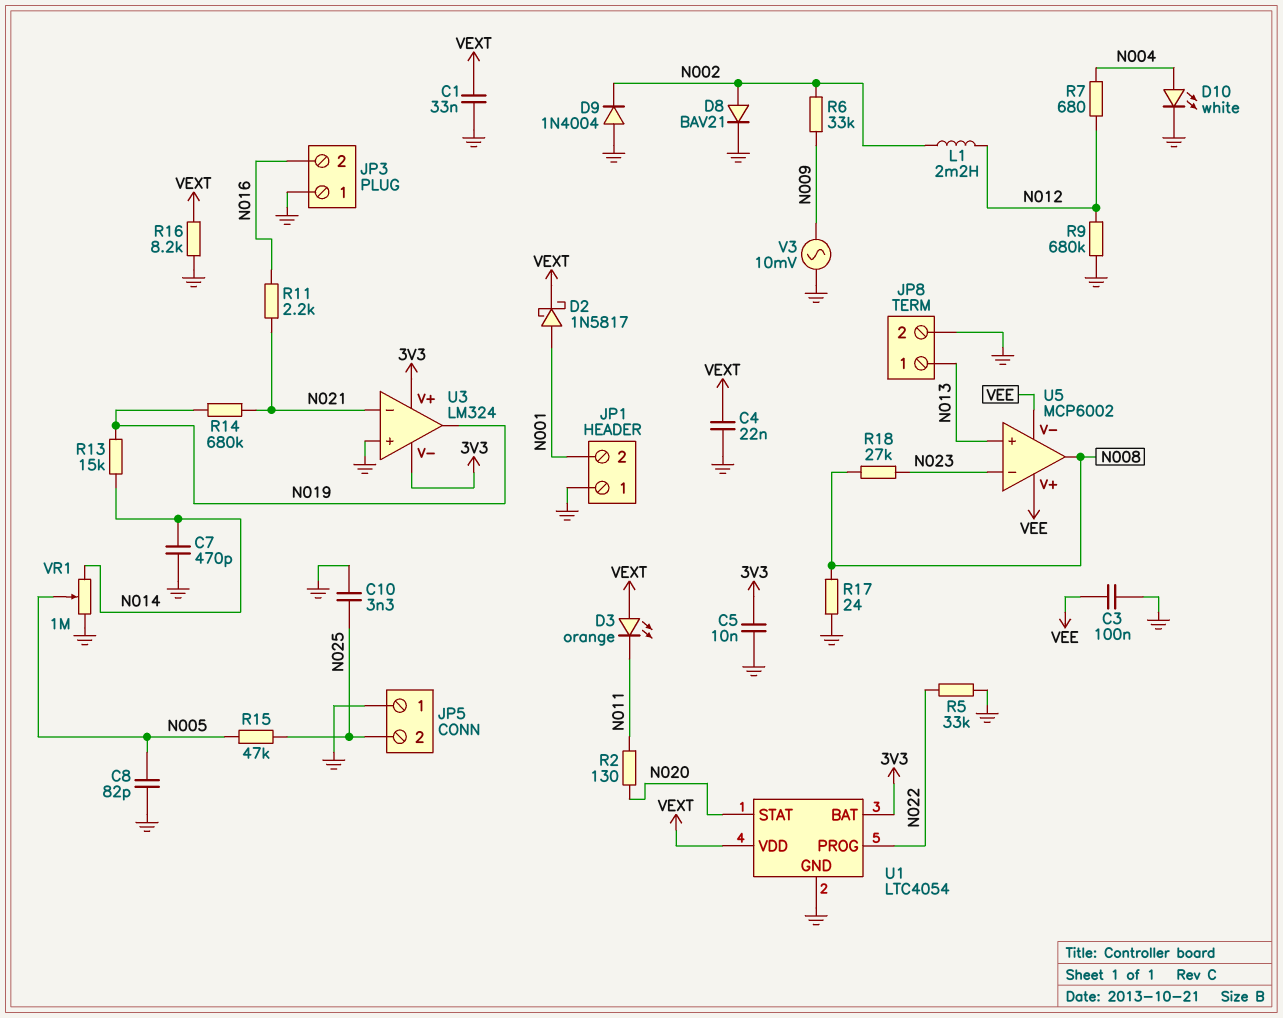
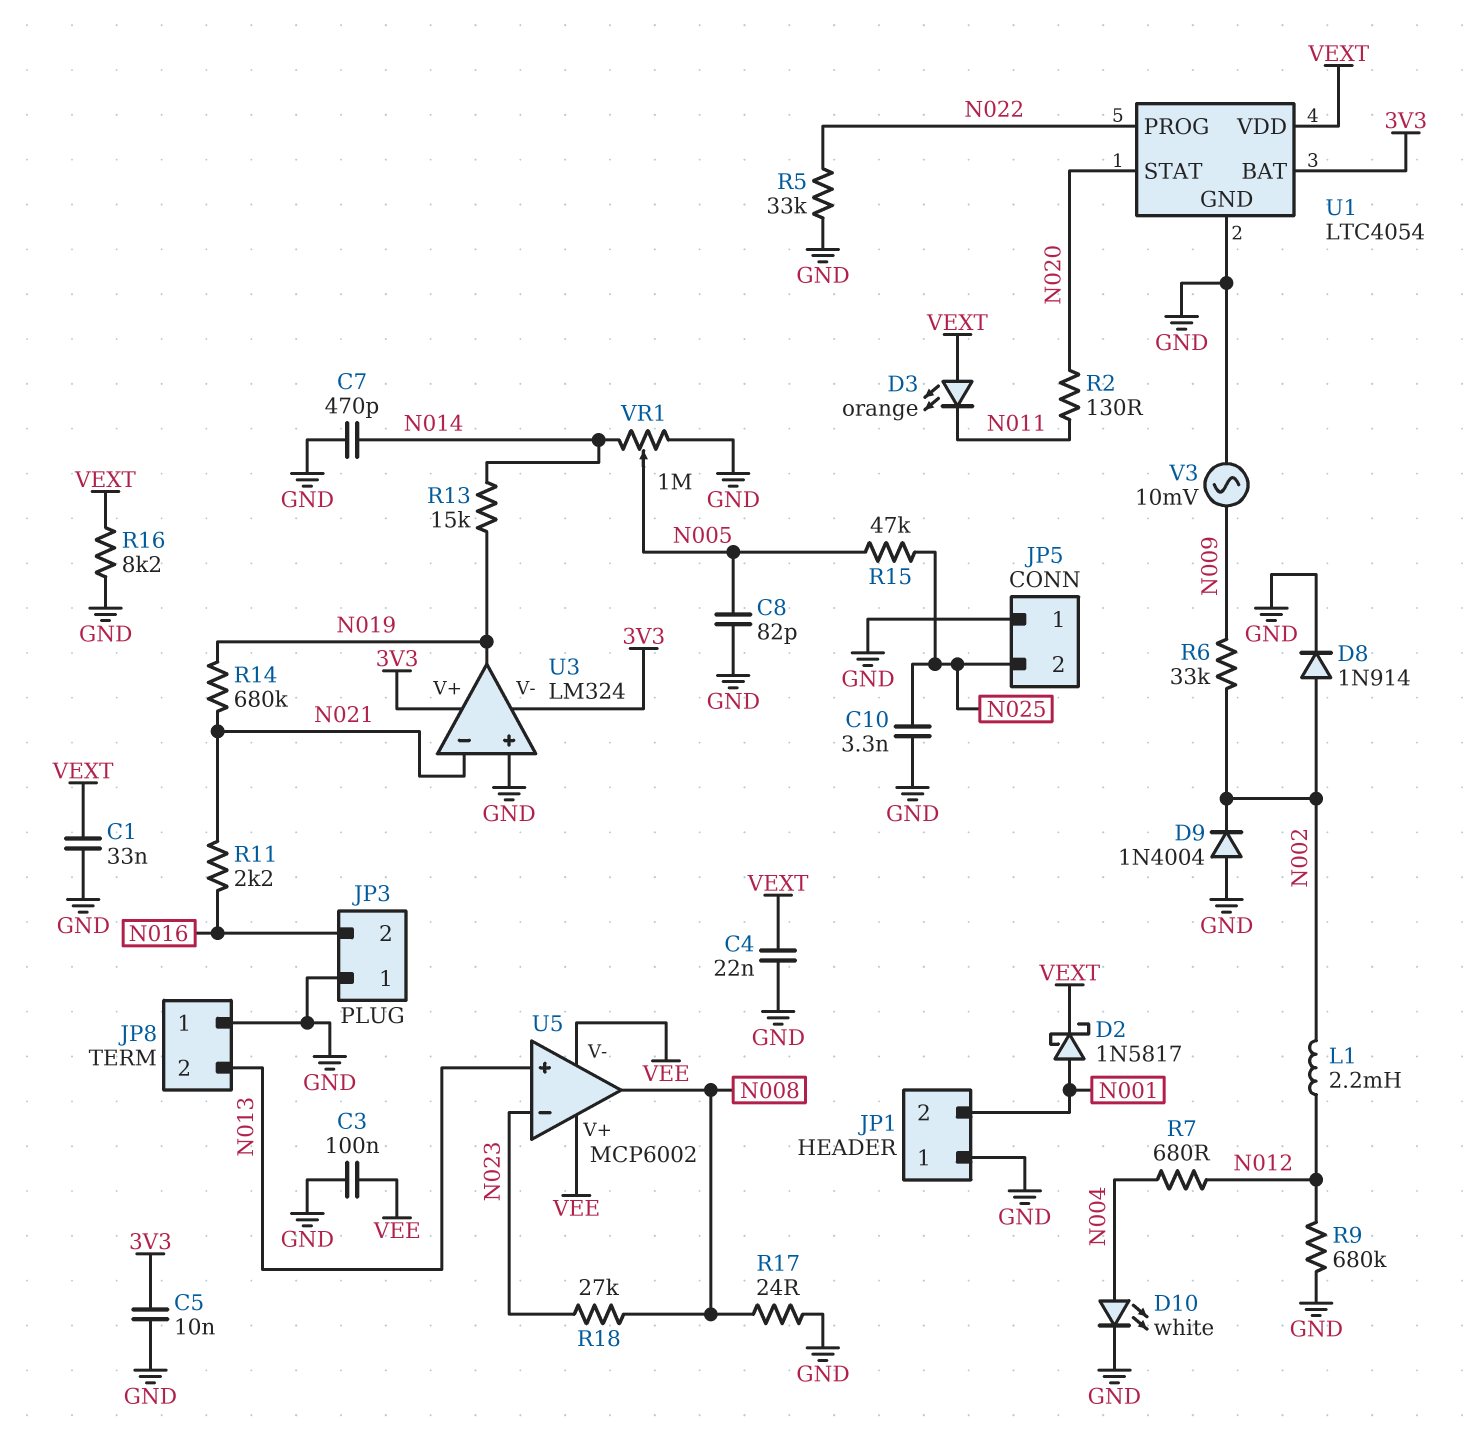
D8: diode BAV21 (A N002, K GND) -> diode 1N914 (A N002, K GND)
JP8 pin 1: N013 -> GND
JP8 pin 2: GND -> N013

